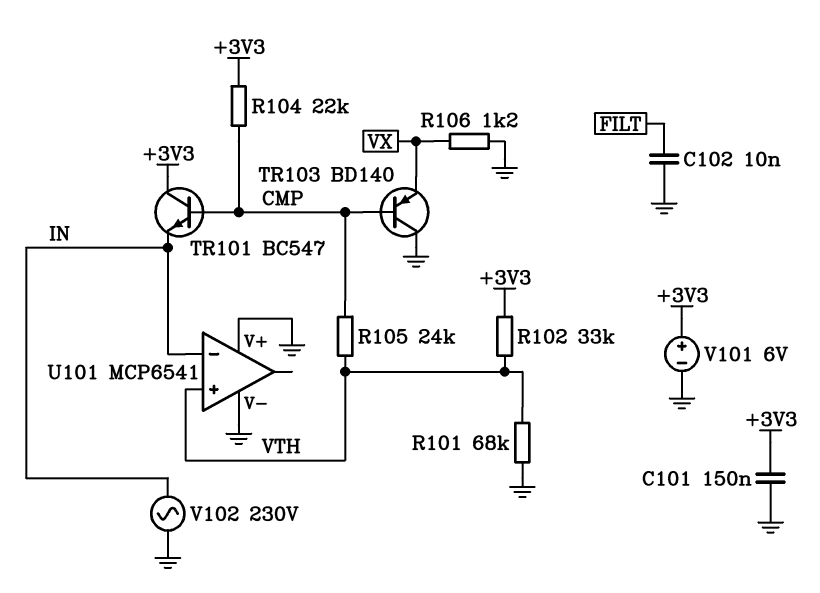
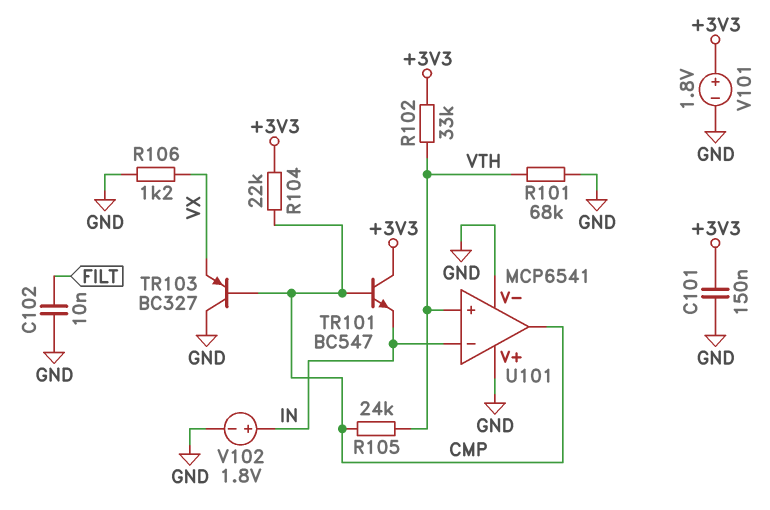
TR103: PNP BD140 (B CMP, C GND, E VX) -> PNP BC327 (B CMP, C GND, E VX)
U101 pin out: none -> CMP
V101: 6V (plus +3V3, minus GND) -> 1.8V (plus +3V3, minus GND)
V102: AC 230V (GND, IN) -> 1.8V (plus IN, minus GND)

